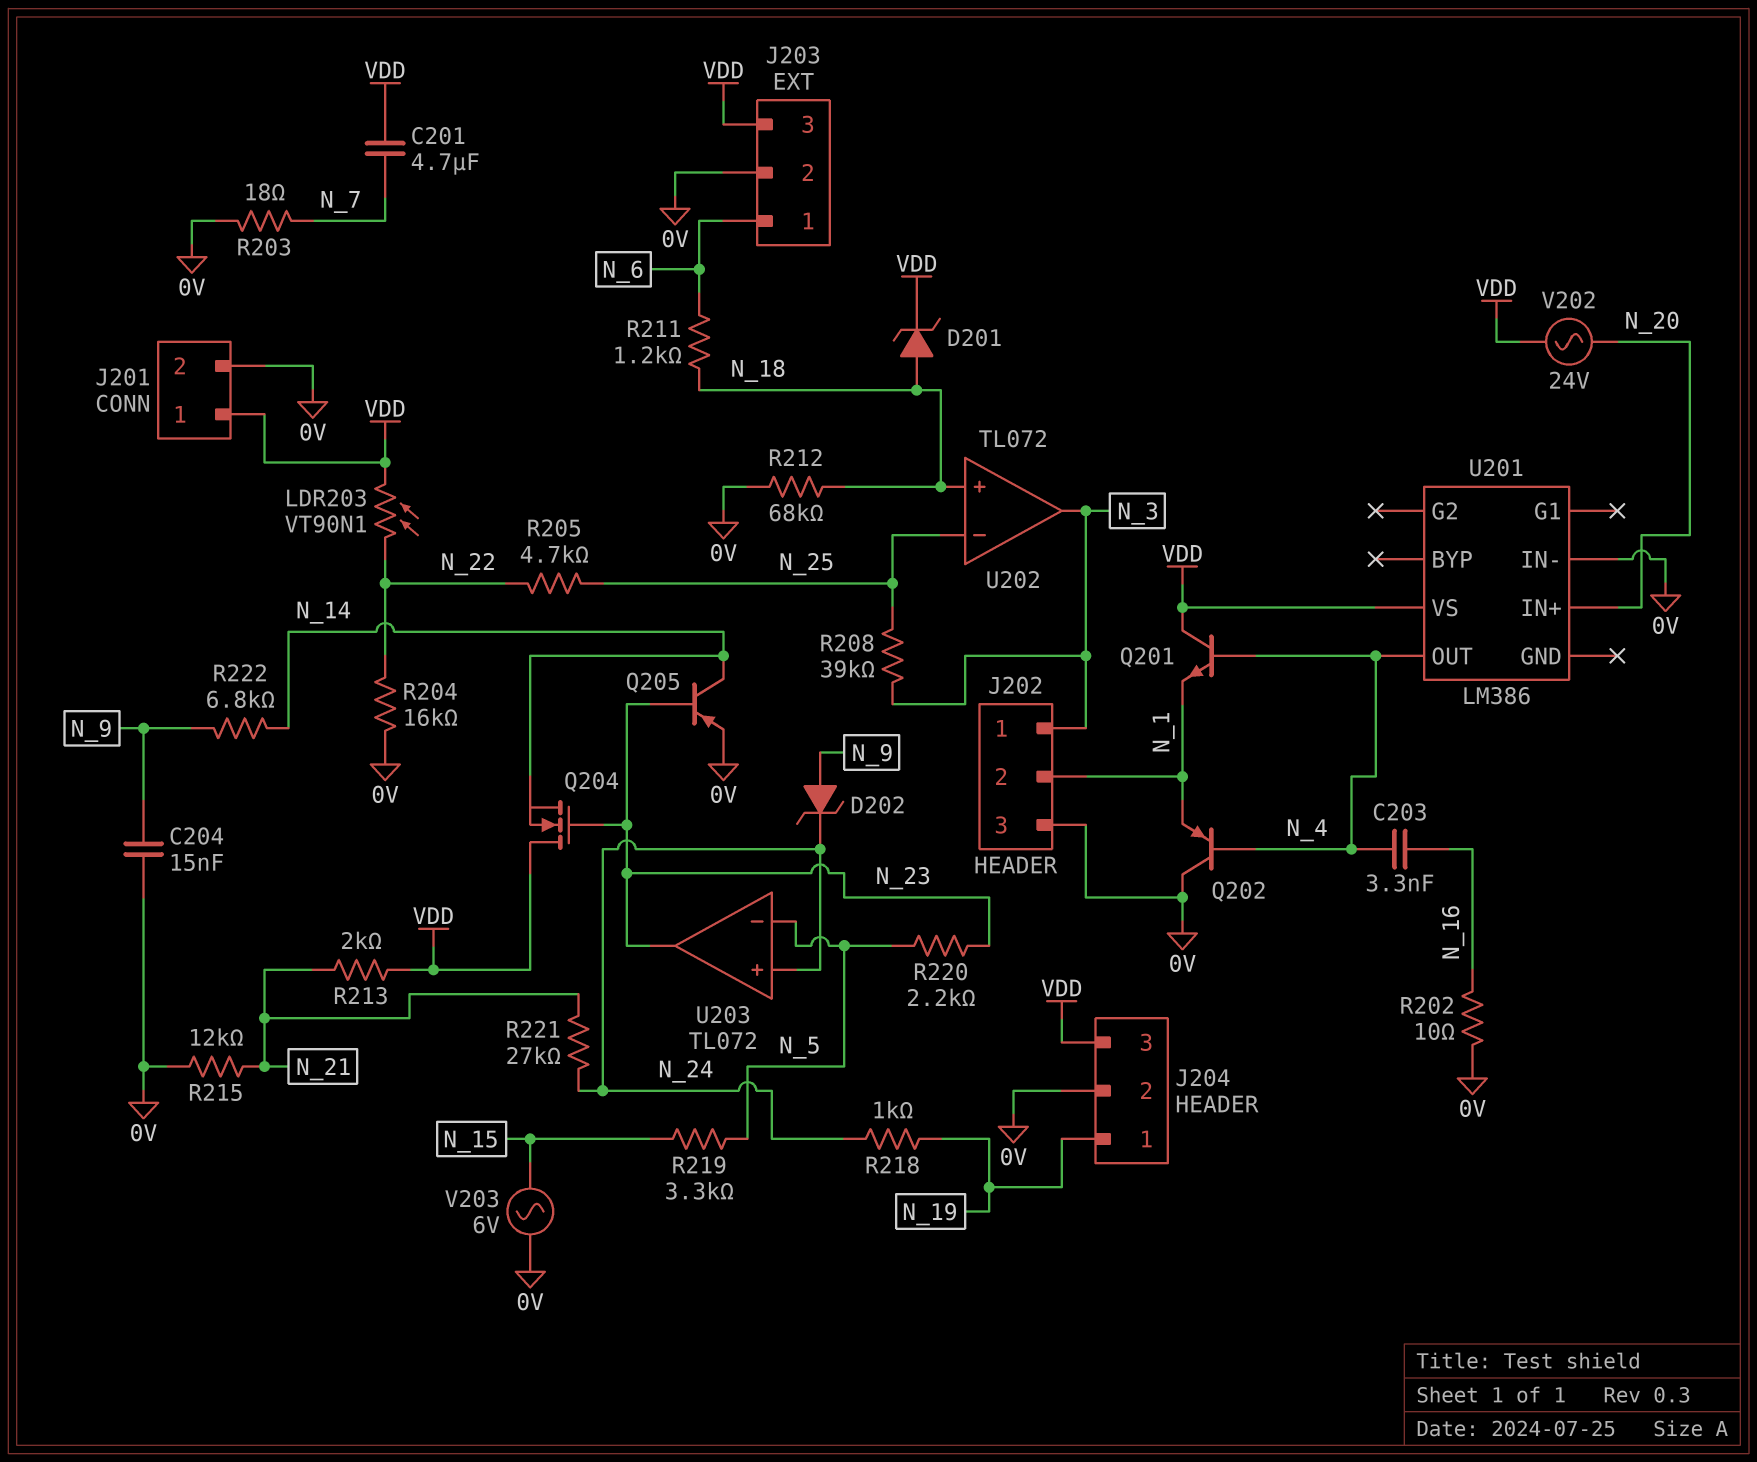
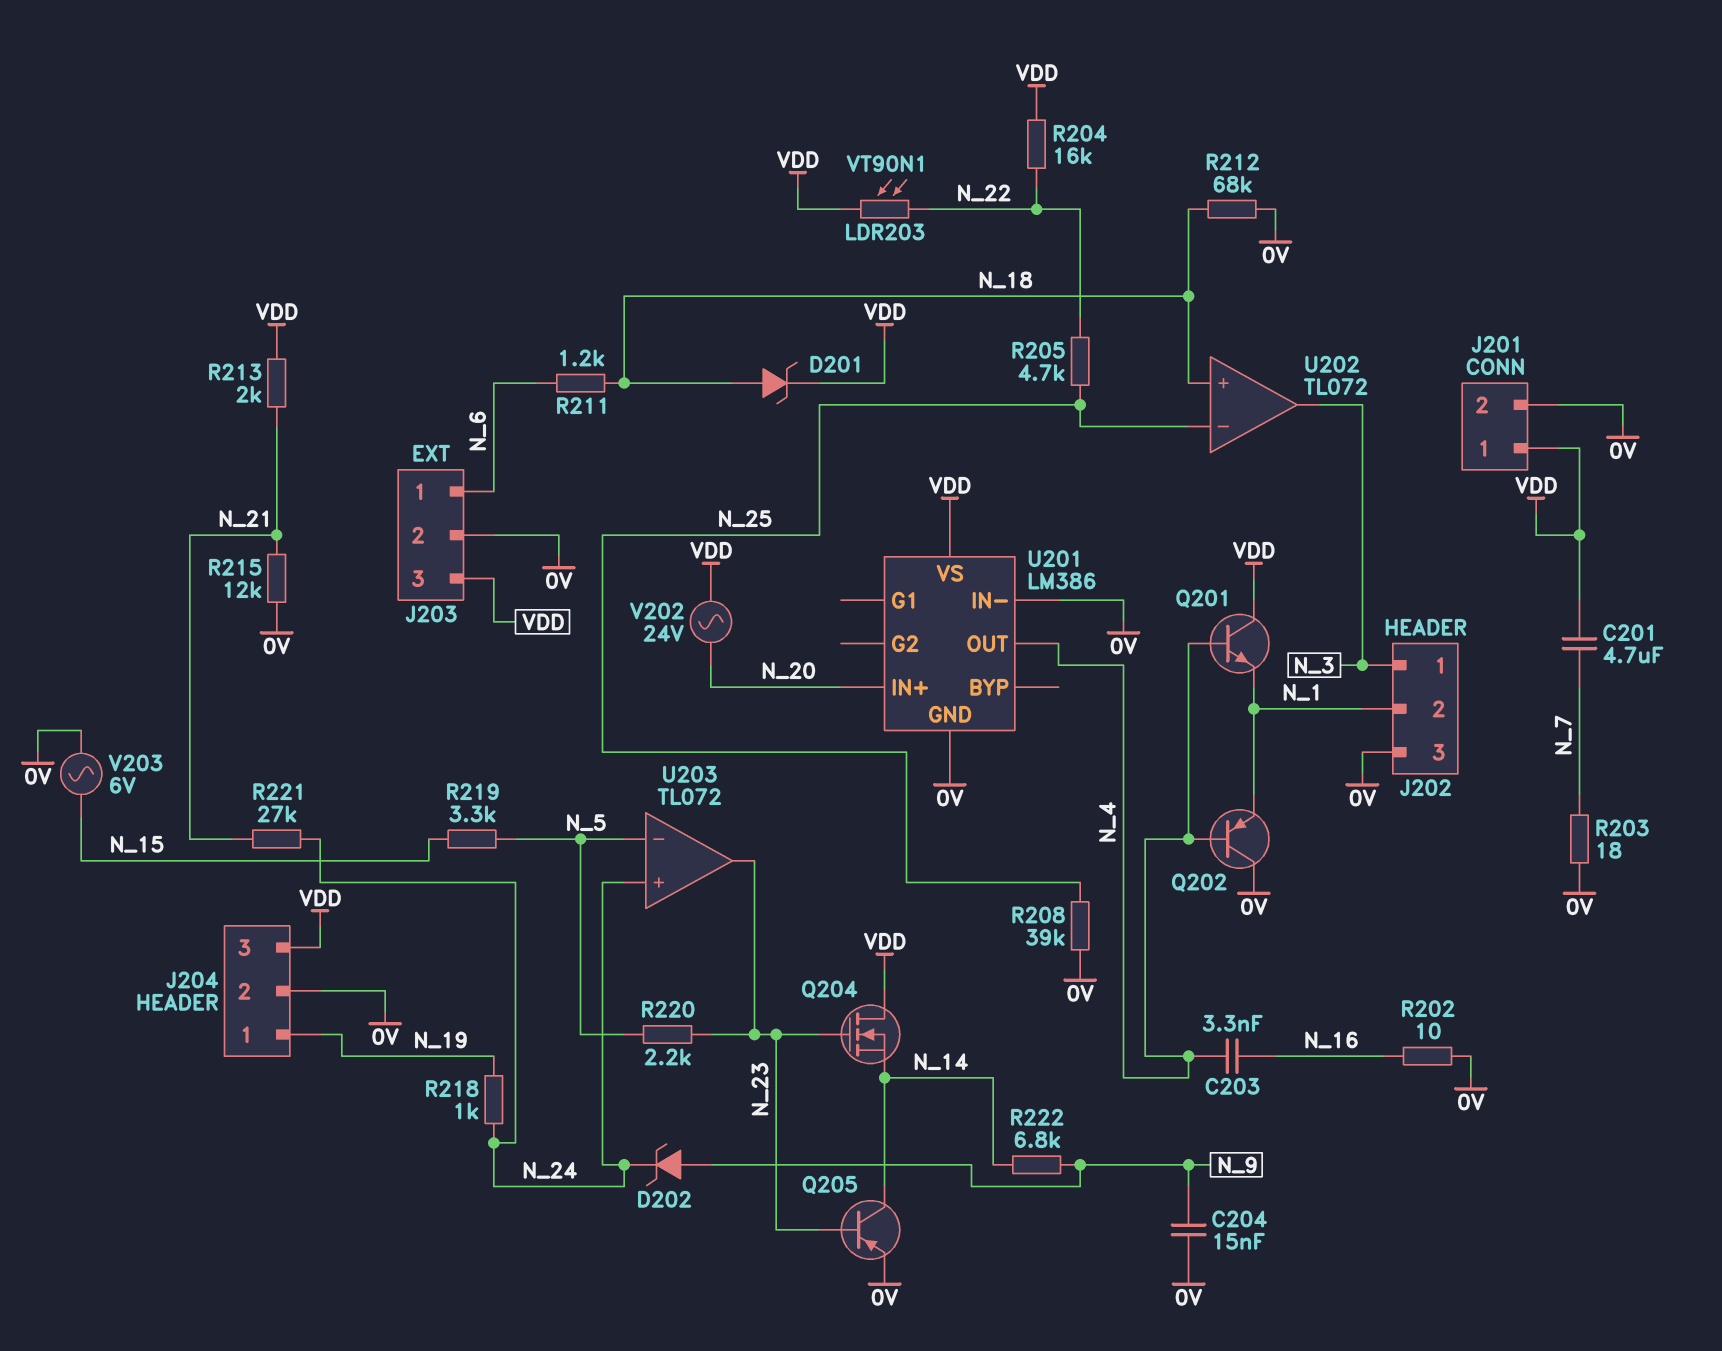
R204: 16k (0V, N_22) -> 16k (N_22, VDD)
R208: 39k (N_3, N_25) -> 39k (0V, N_25)
U201 pin GND: none -> 0V

